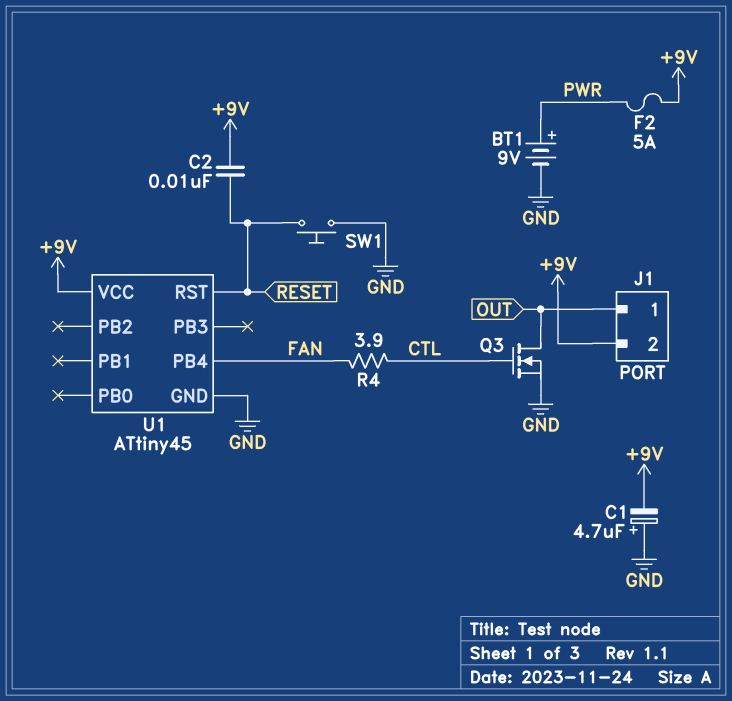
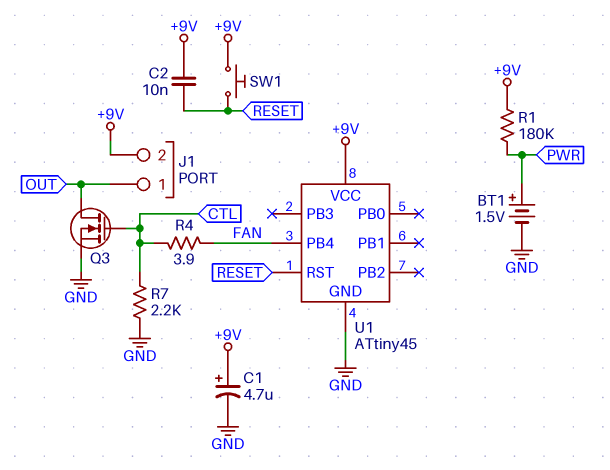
BT1: 9V (plus PWR, minus GND) -> 1.5V (plus PWR, minus GND)
C1: 4.7uF (plus GND, minus +9V) -> 4.7uF (plus +9V, minus GND)
F2: 5A (+9V, PWR) -> none
R1: none -> 180k (+9V, PWR)
R7: none -> 2.2k (CTL, GND)
SW1: button (GND, RESET) -> button (+9V, RESET)

